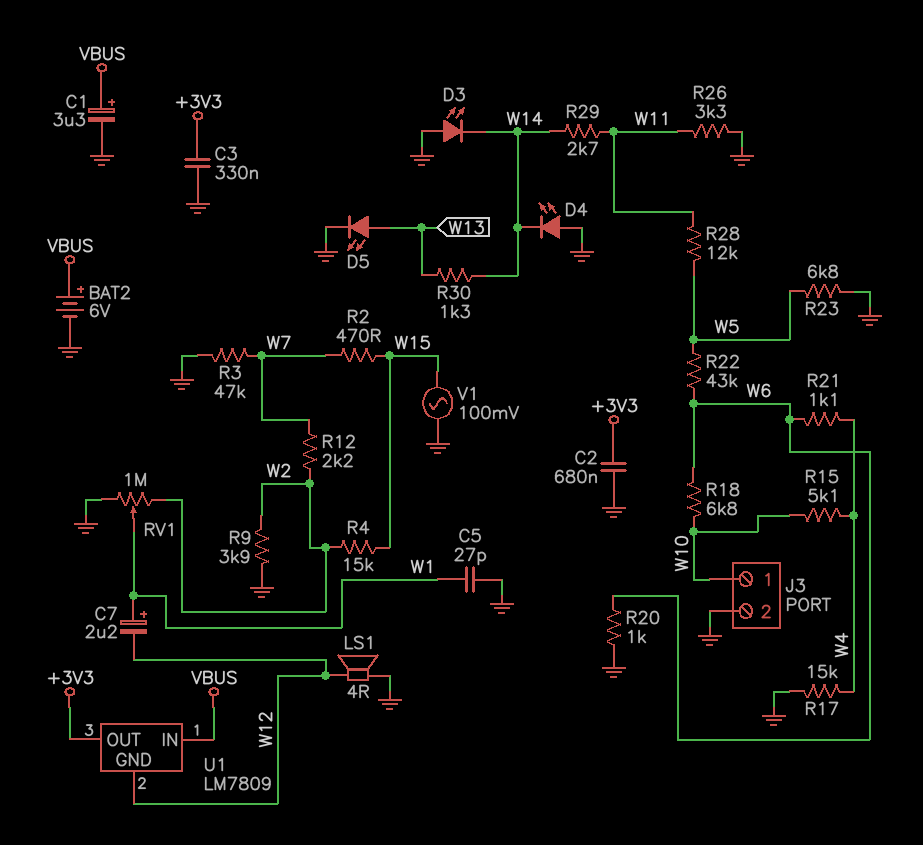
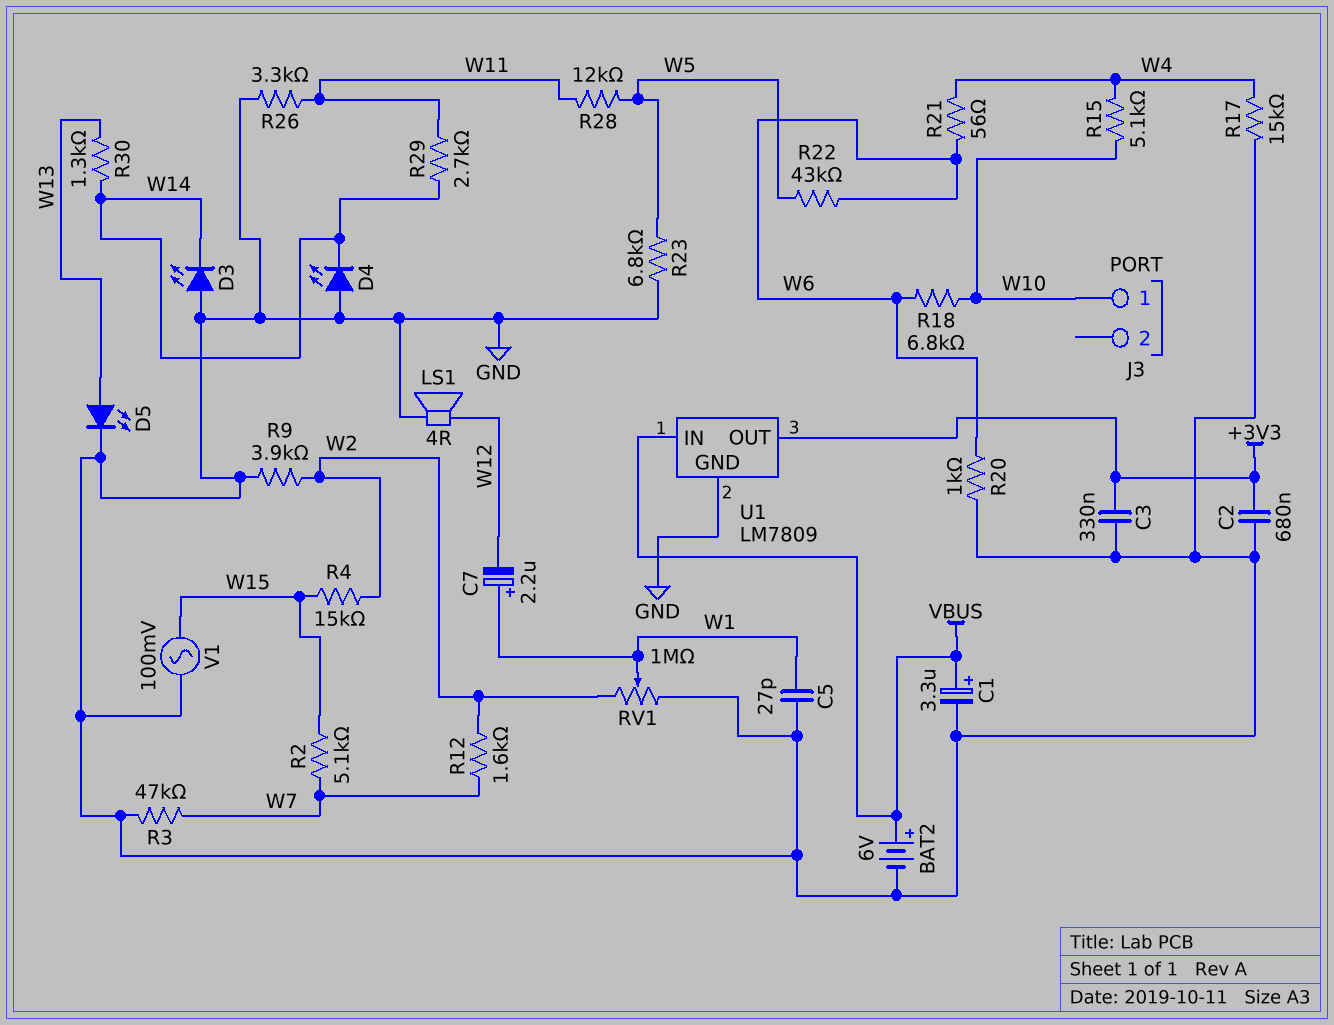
J3 pin 2: GND -> none
R2: 470 (W7, W15) -> 5.1k (W7, W15)
R12: 2.2k (W2, W7) -> 1.6k (W2, W7)
R21: 1.1k (W4, W6) -> 56 (W4, W6)
U1 pin GND: W12 -> GND

